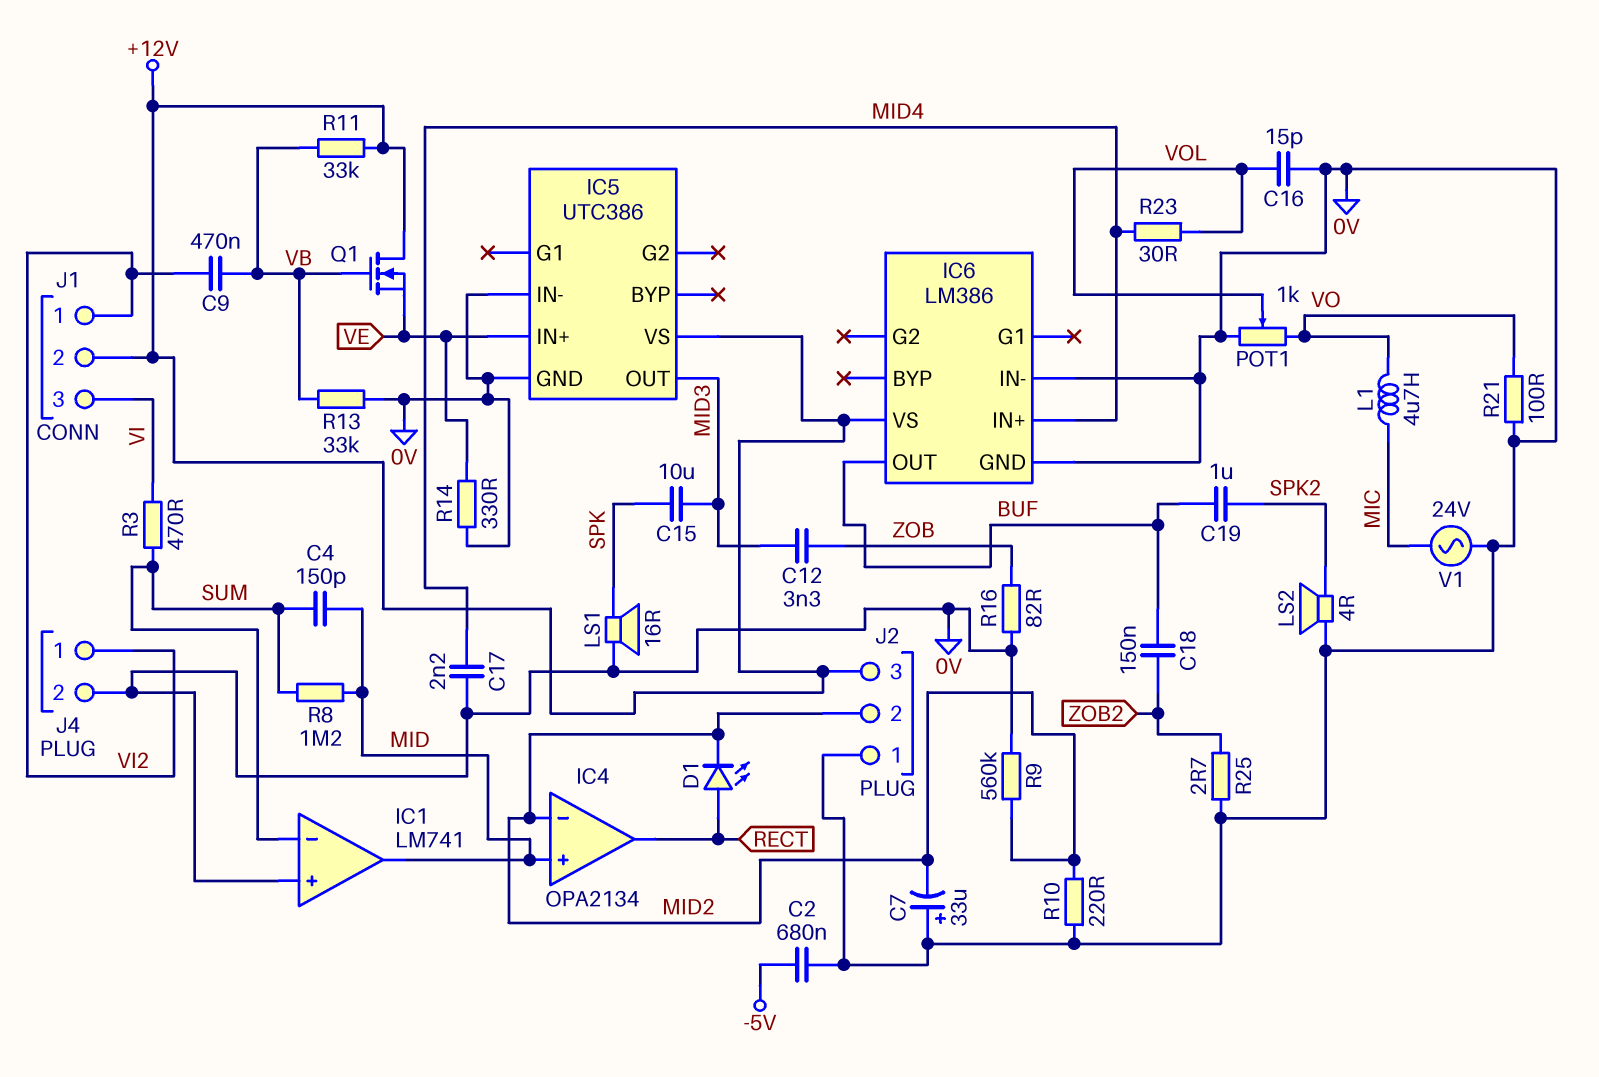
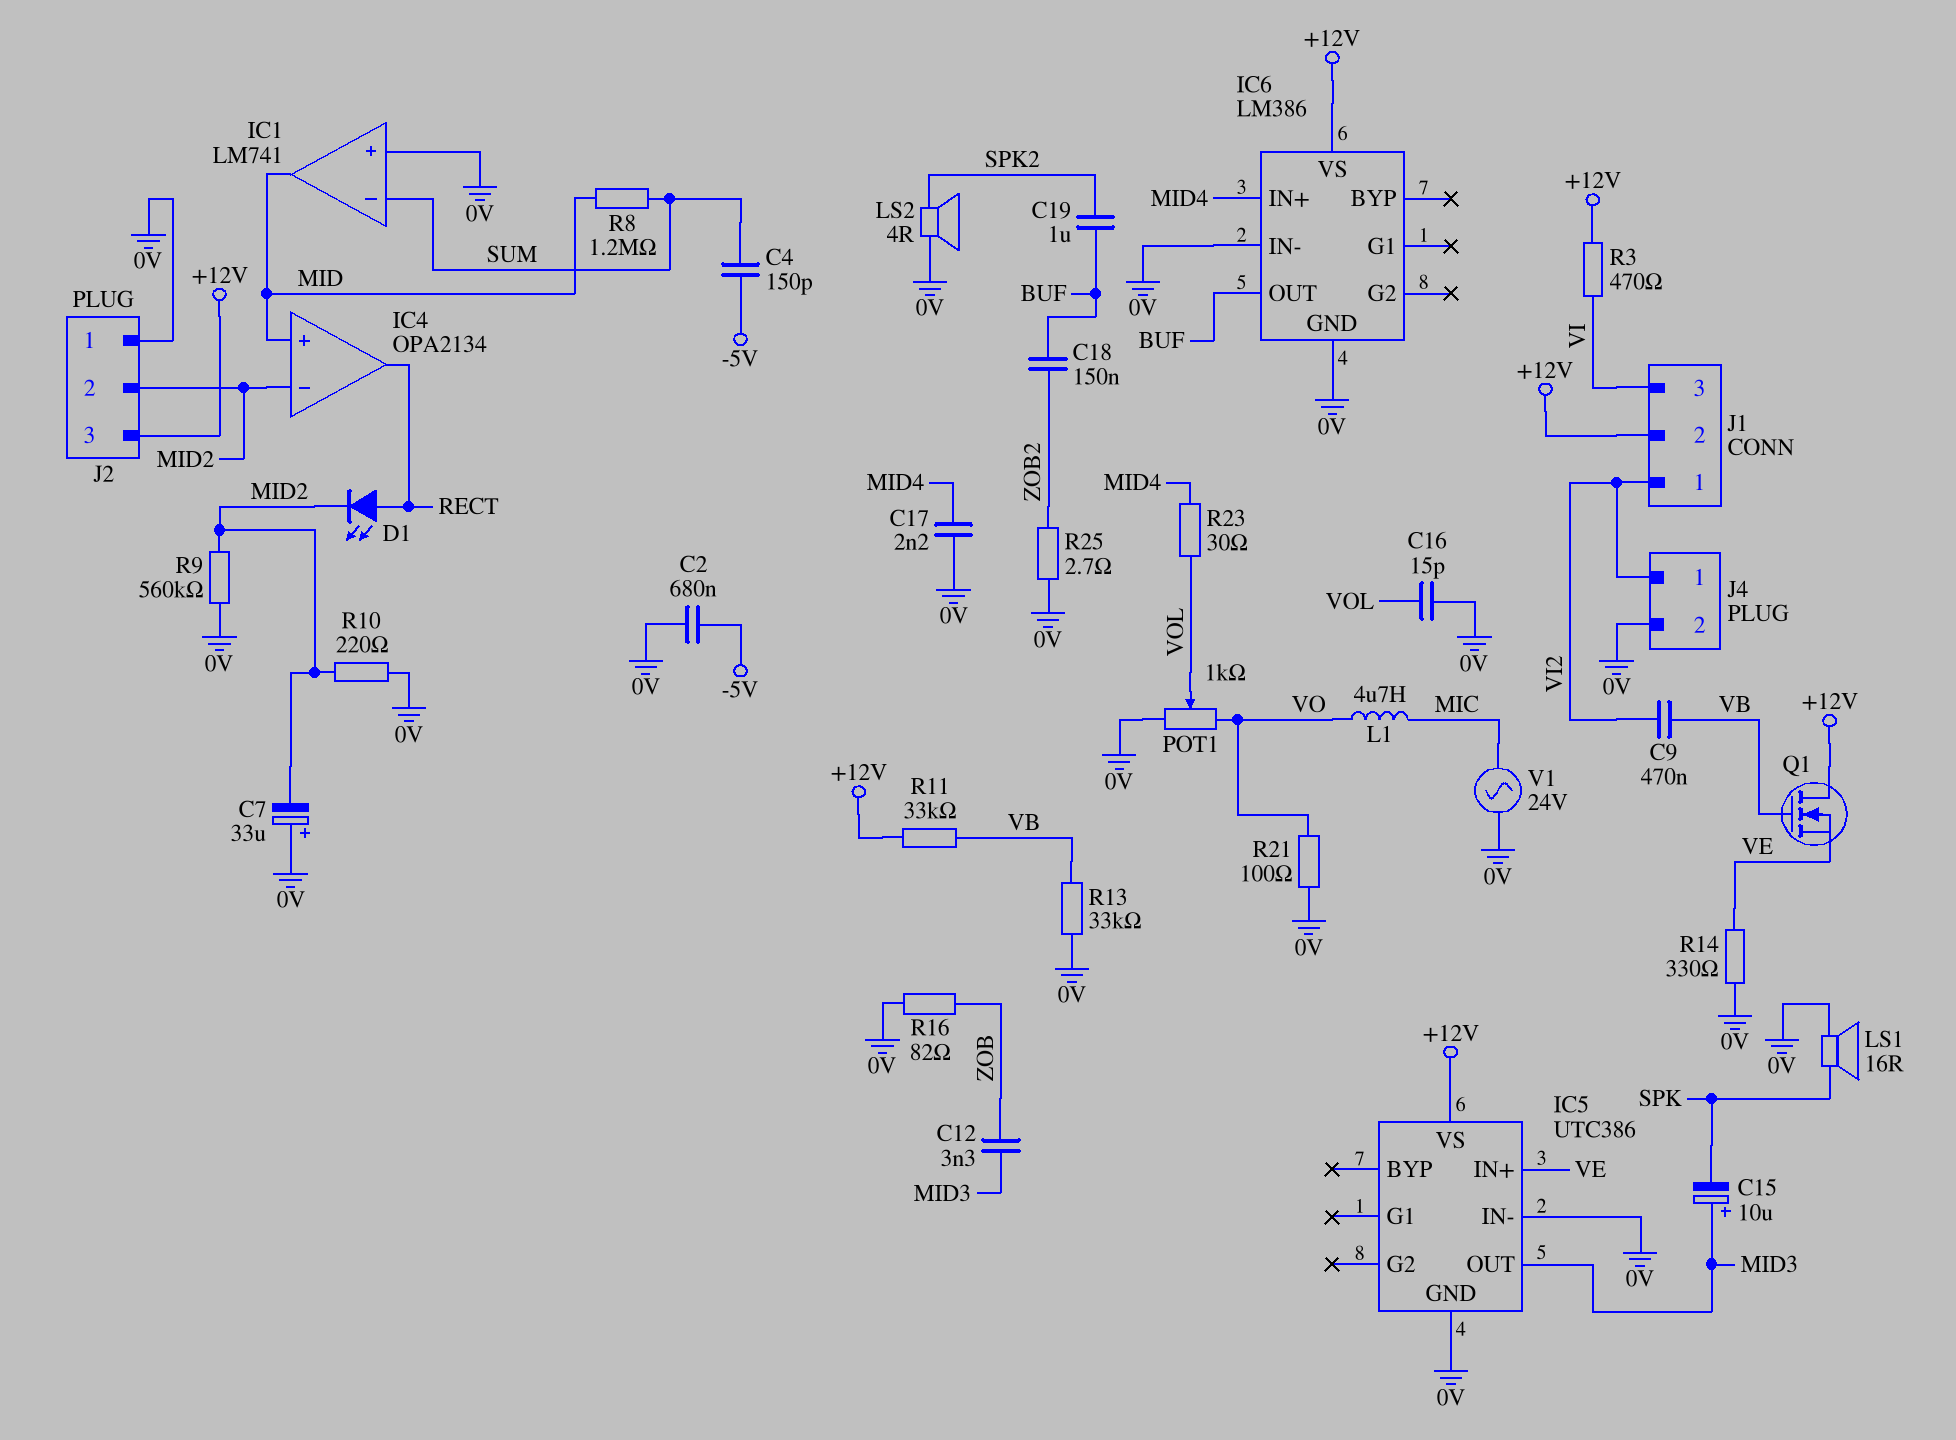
C4: 150pF (MID, SUM) -> 150pF (-5V, SUM)
C15: 10uF (MID3, SPK) -> 10uF (plus MID3, minus SPK)
R3: 470 (SUM, VI) -> 470 (+12V, VI)

